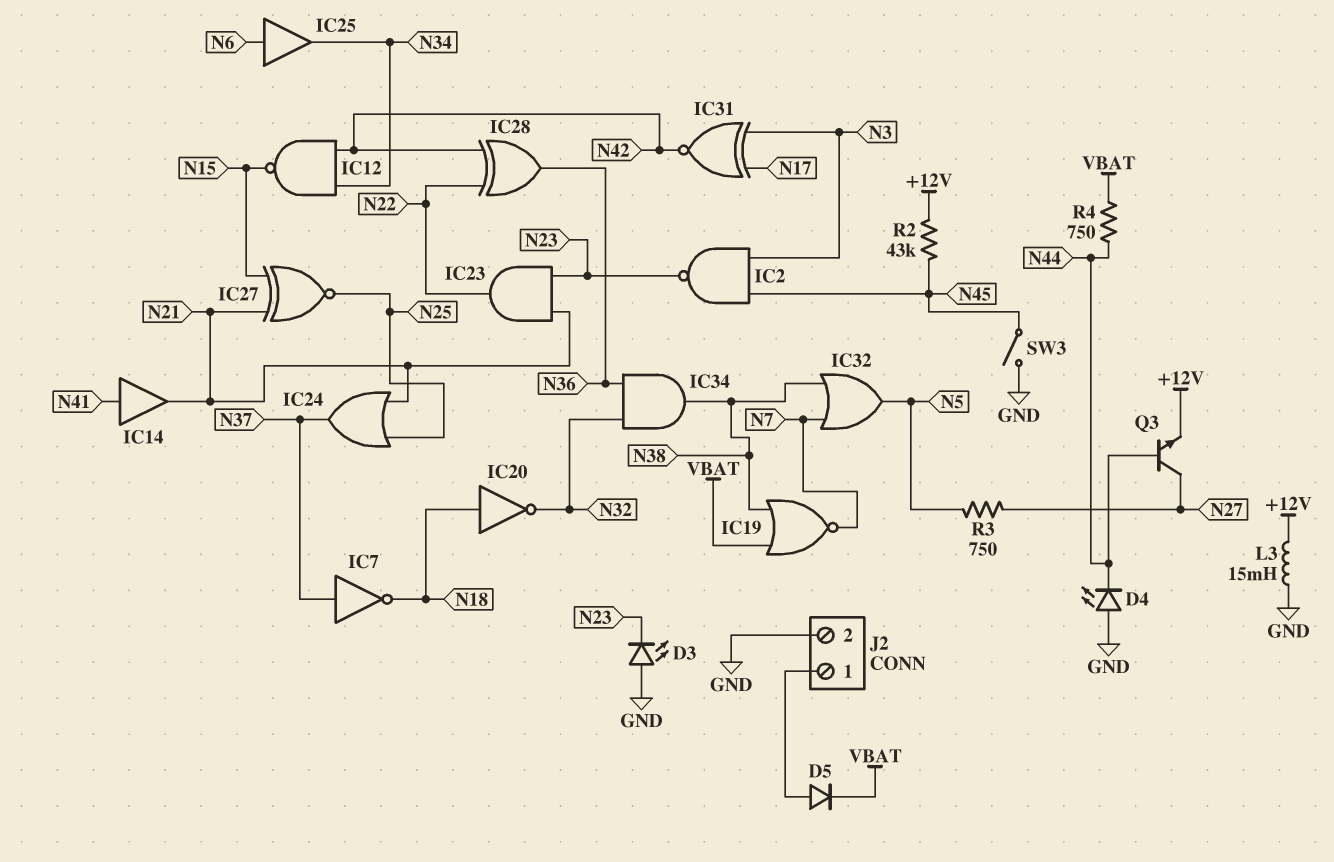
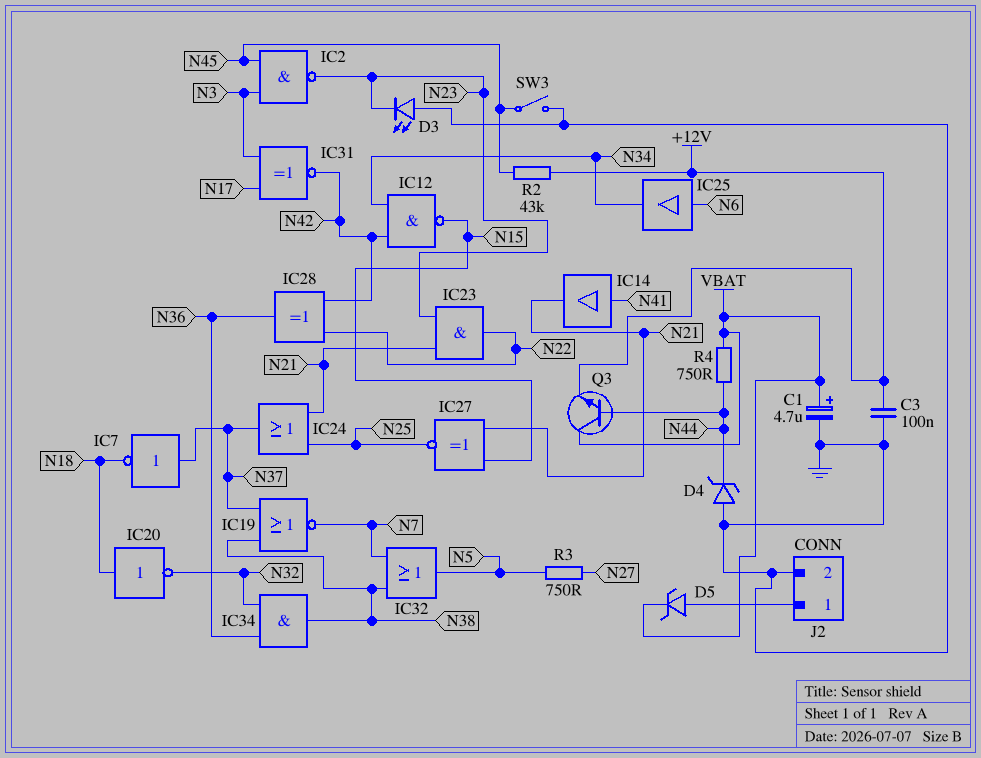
C1: none -> 4.7uF (plus VBAT, minus GND)
C3: none -> 100nF (+12V, GND)
D4: LED (A GND, K N44) -> zener (A GND, K N44)
D5: diode (A J2/1, K VBAT) -> zener (A J2/1, K VBAT)
IC19: NOR (in N38, in VBAT, out N7) -> NOR (in N37, in N38, out N7)
L3: 15mH (+12V, GND) -> none
Q3: NPN (B N44, C N27, E +12V) -> NPN (B N44, C VBAT, E +12V)

